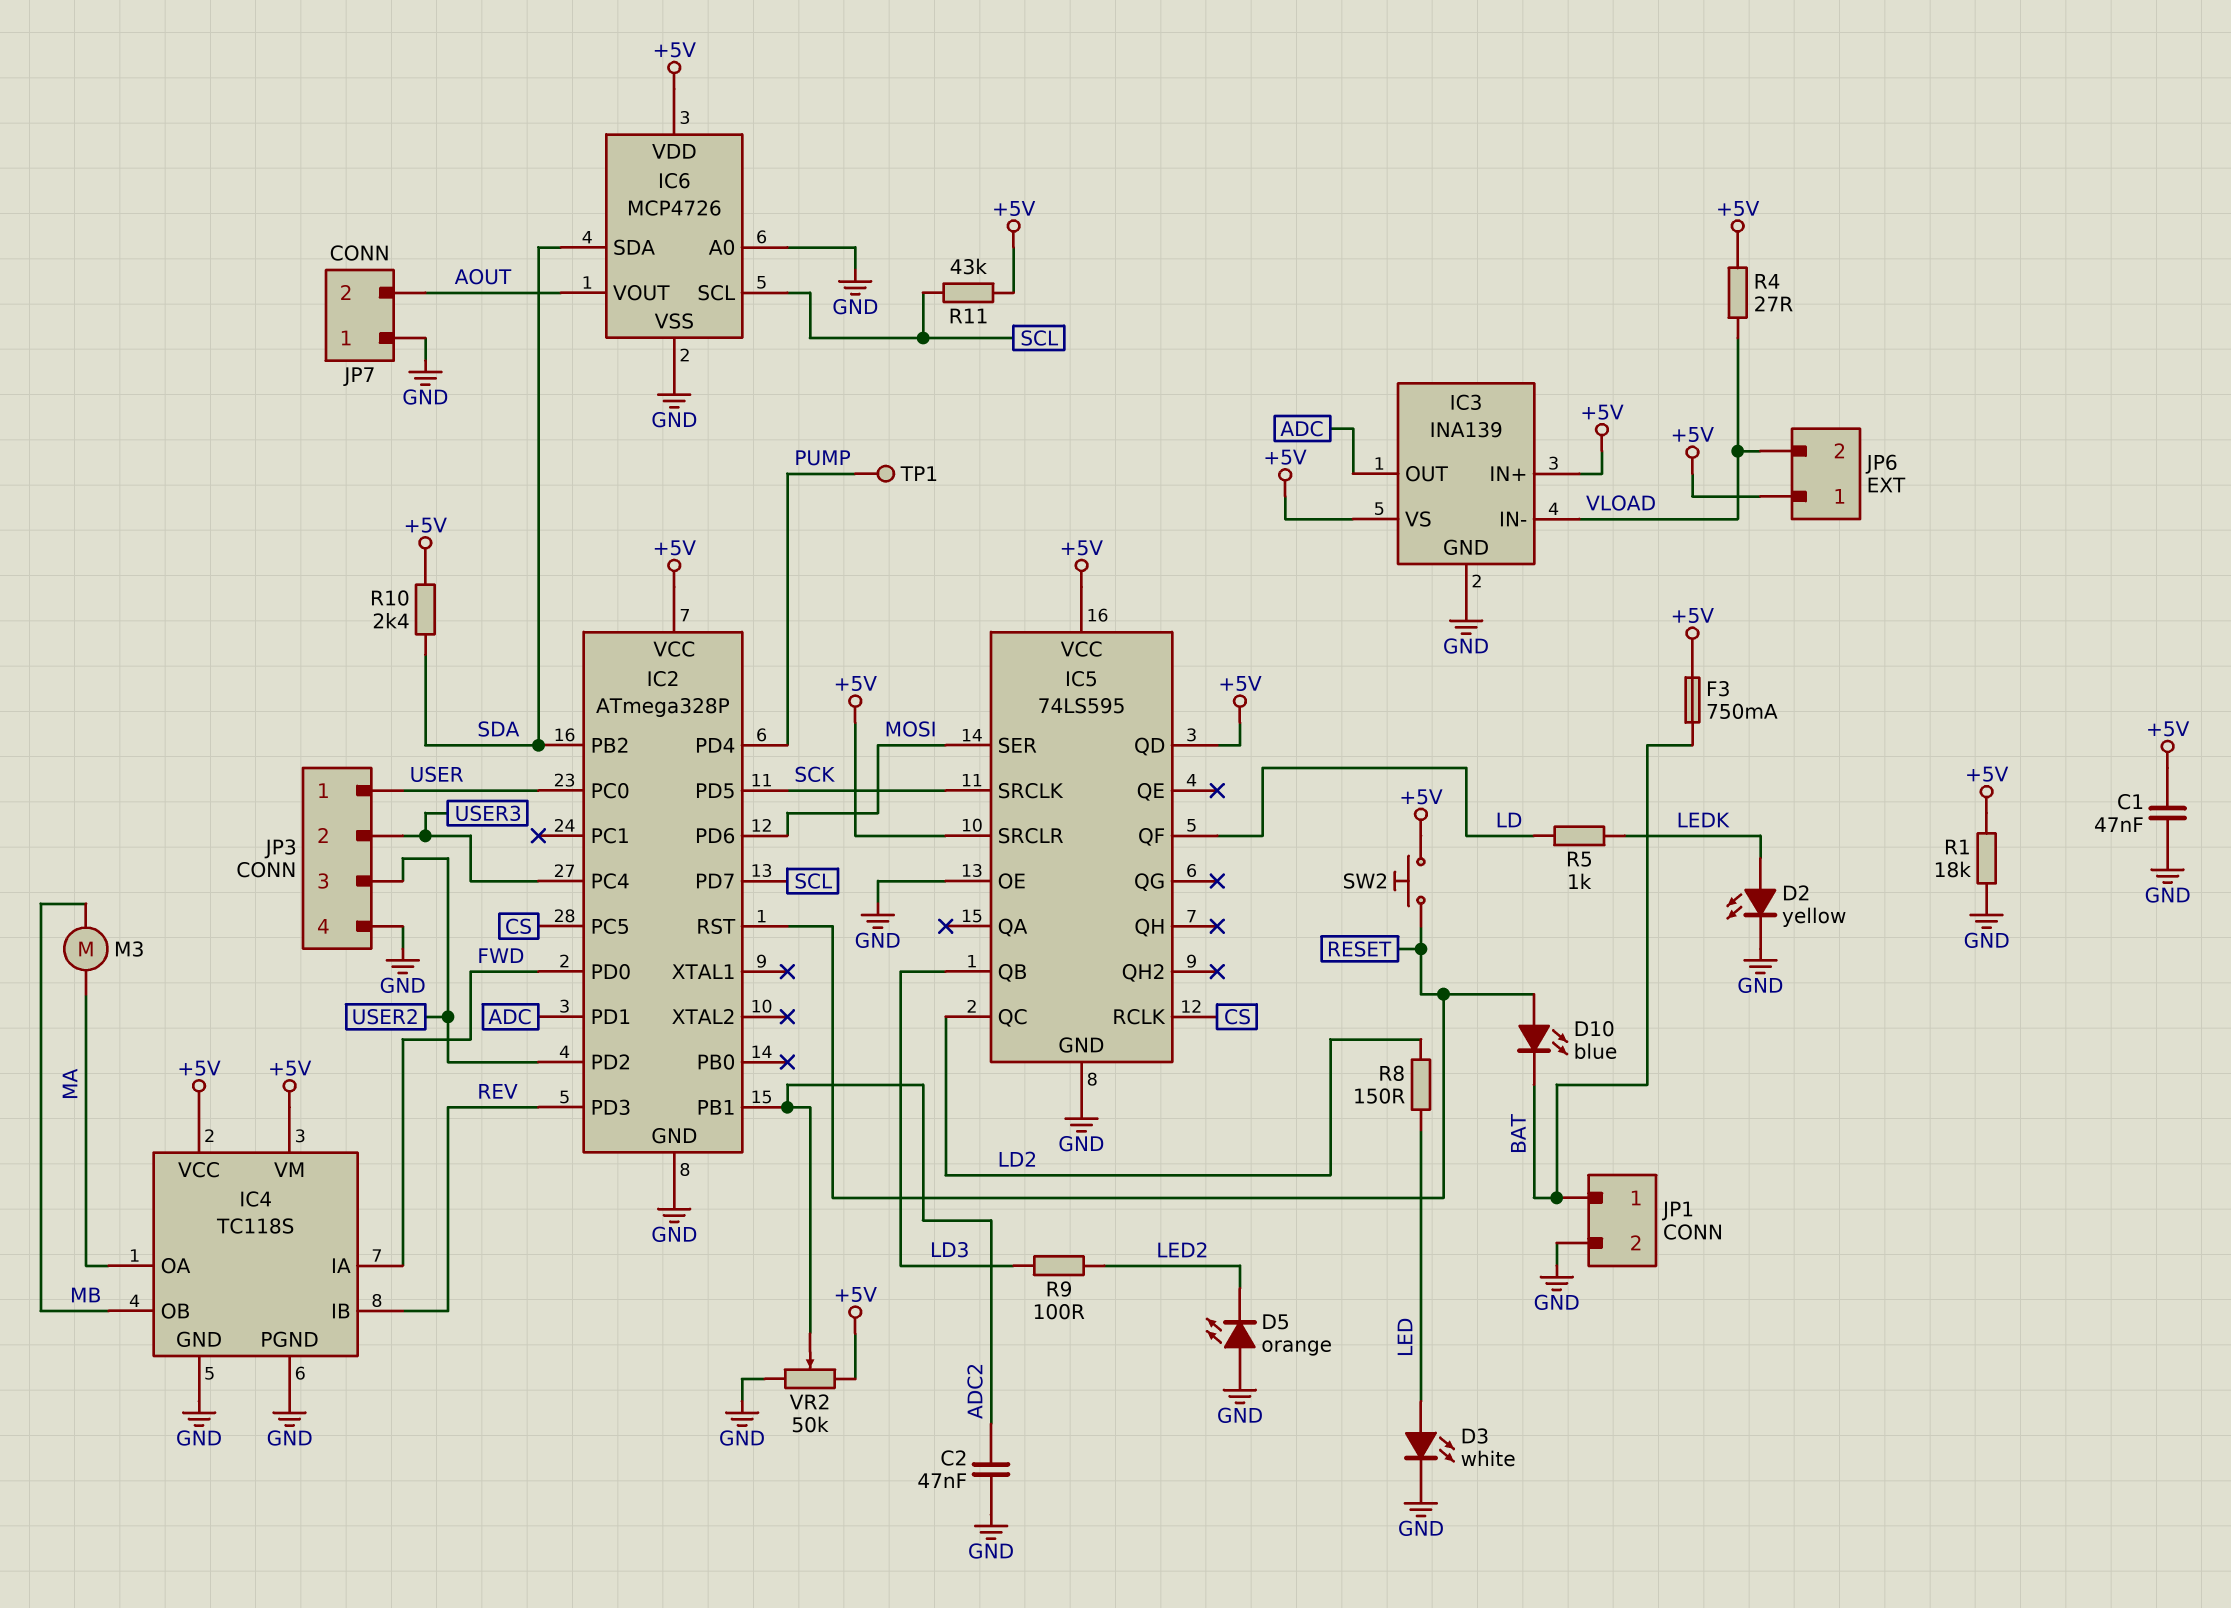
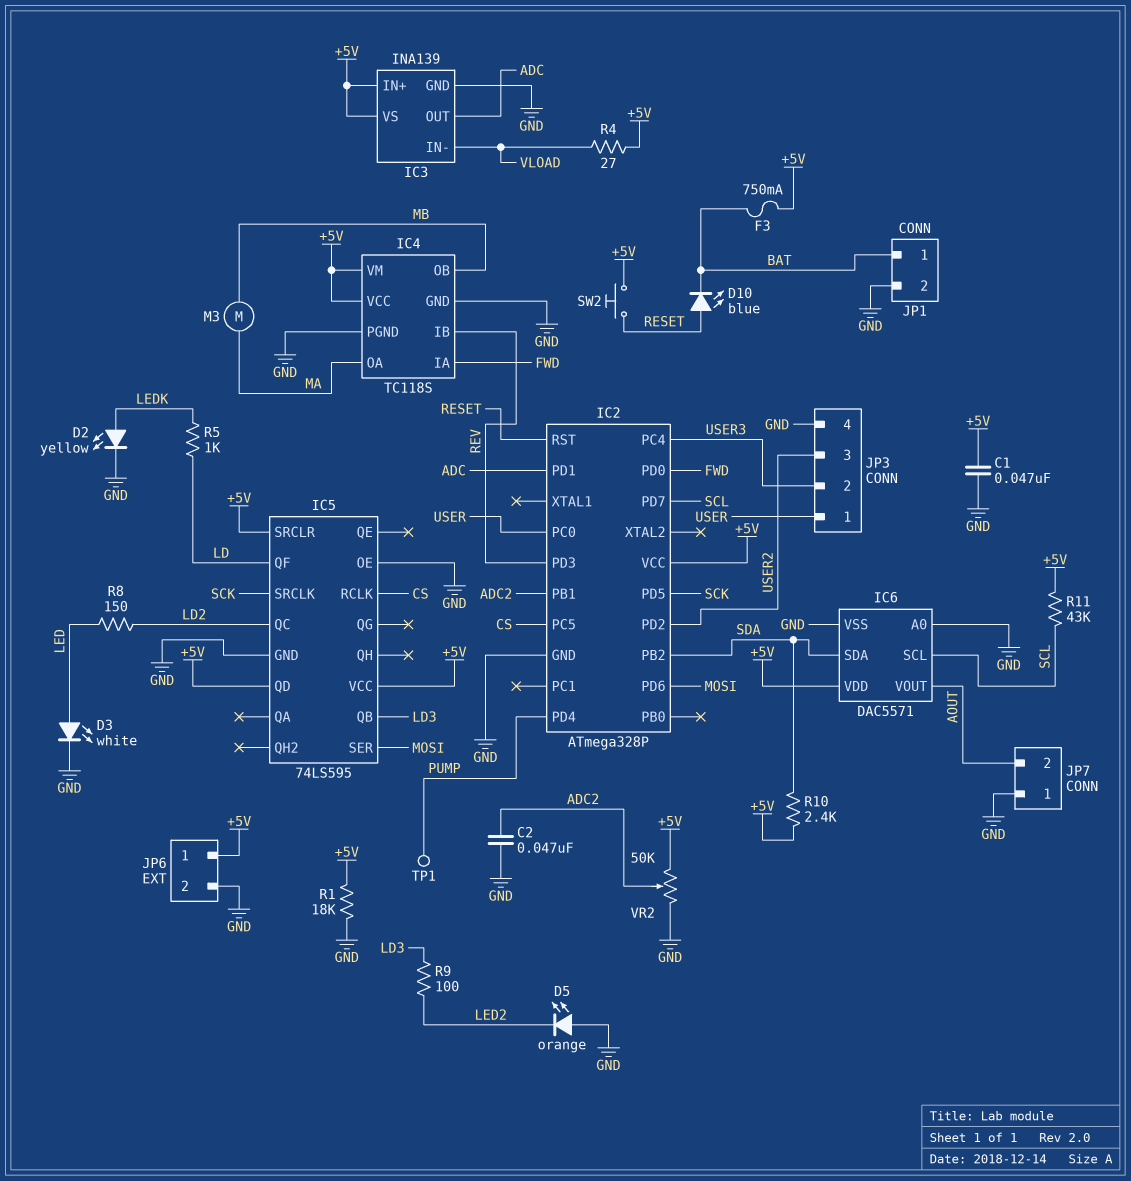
IC6: MCP4726 -> DAC5571
JP6 pin 2: VLOAD -> GND

